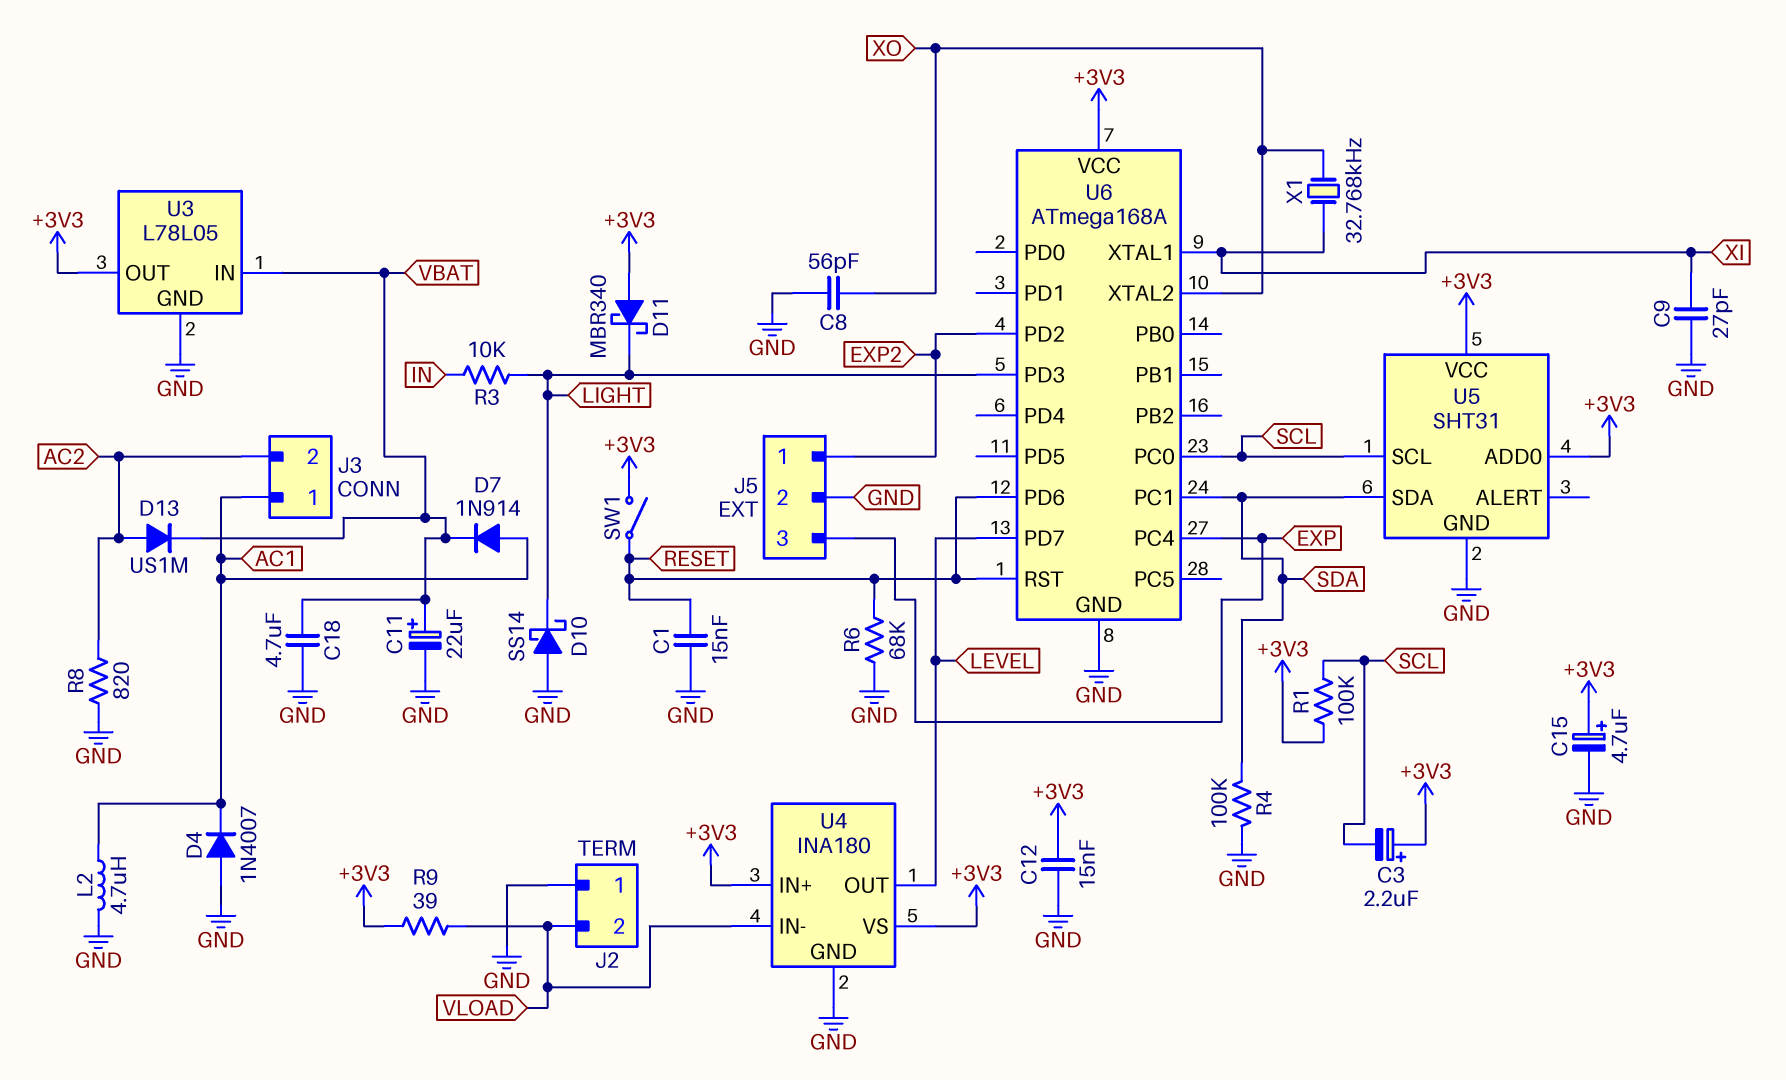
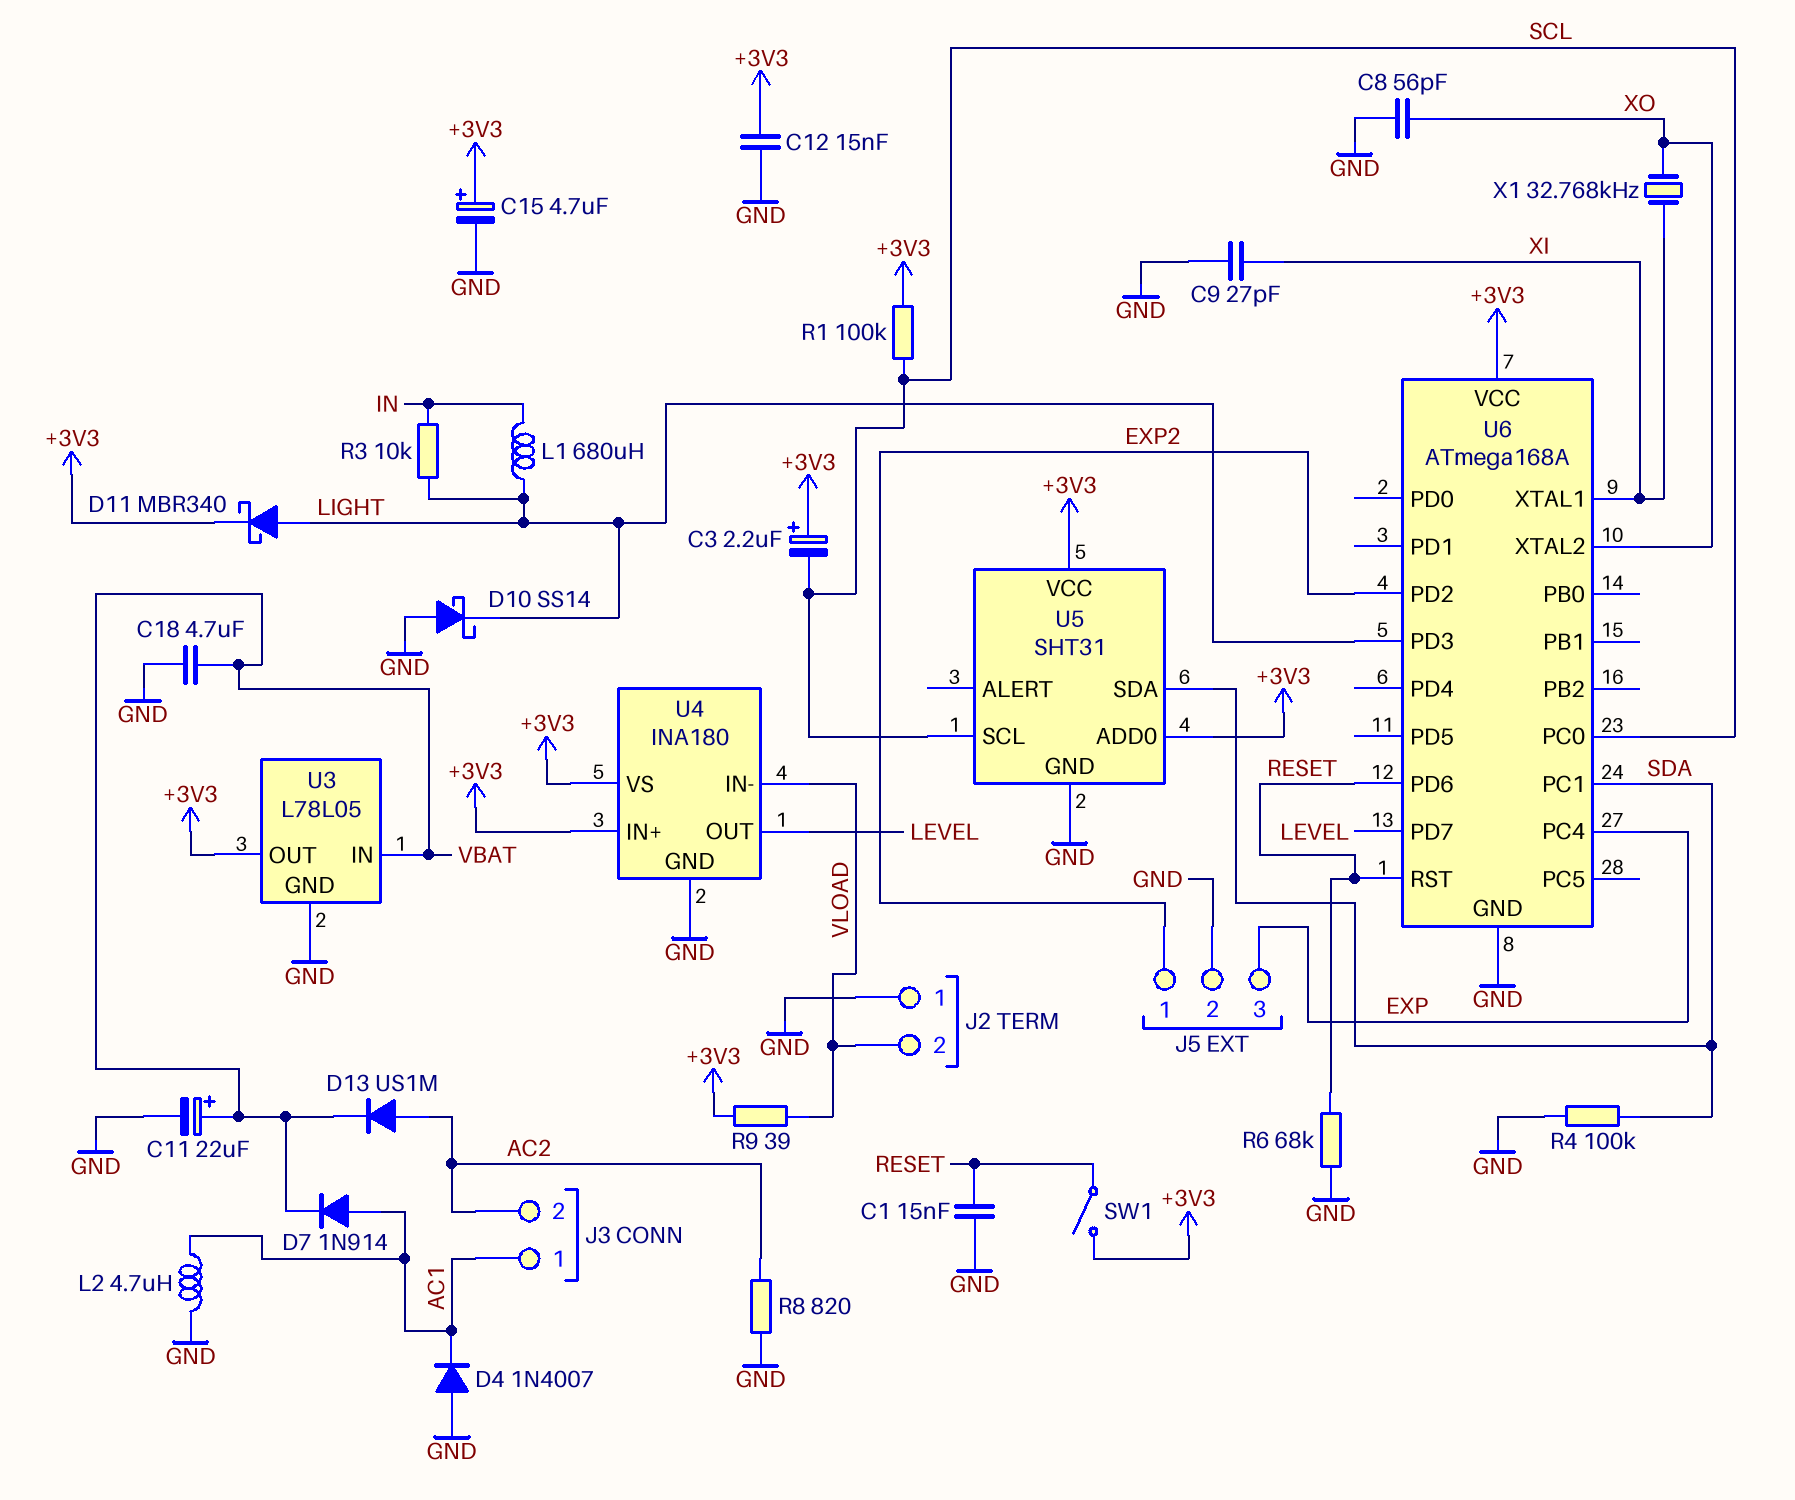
D11: schottky MBR340 (A +3V3, K LIGHT) -> schottky MBR340 (A LIGHT, K +3V3)
L1: none -> 680uH (IN, LIGHT)

